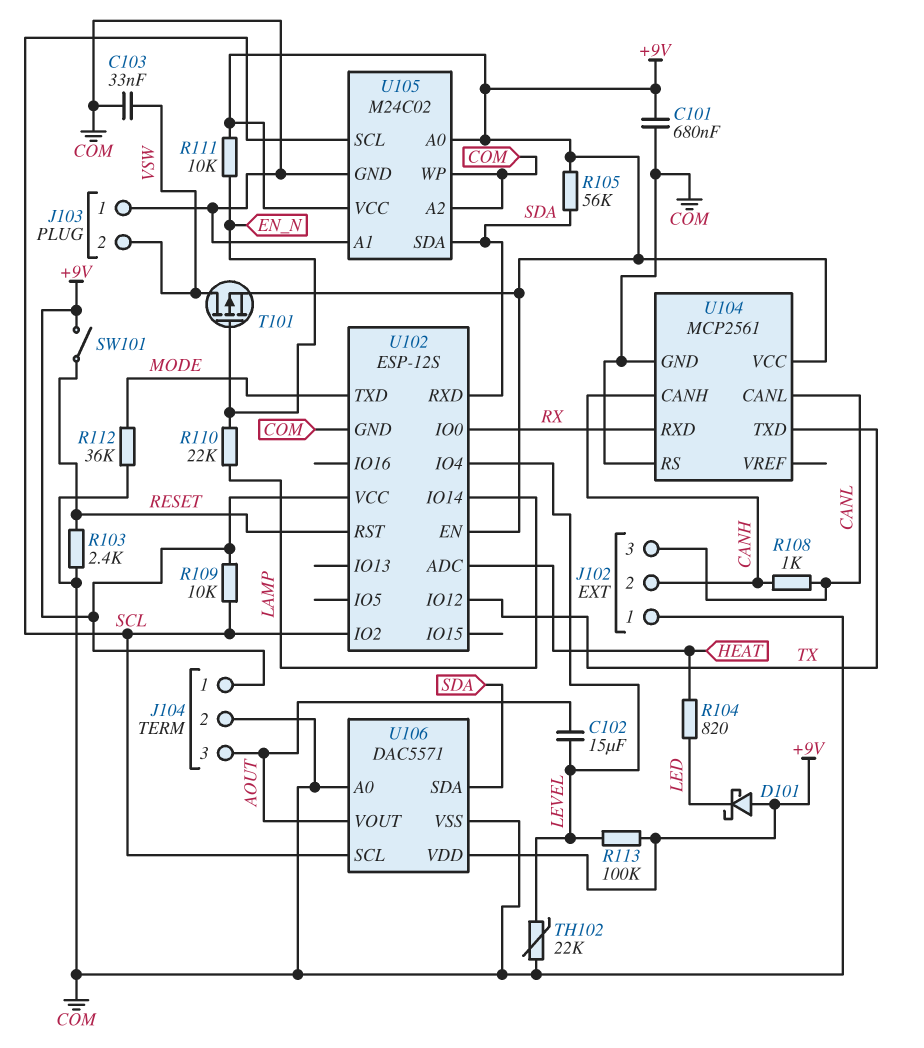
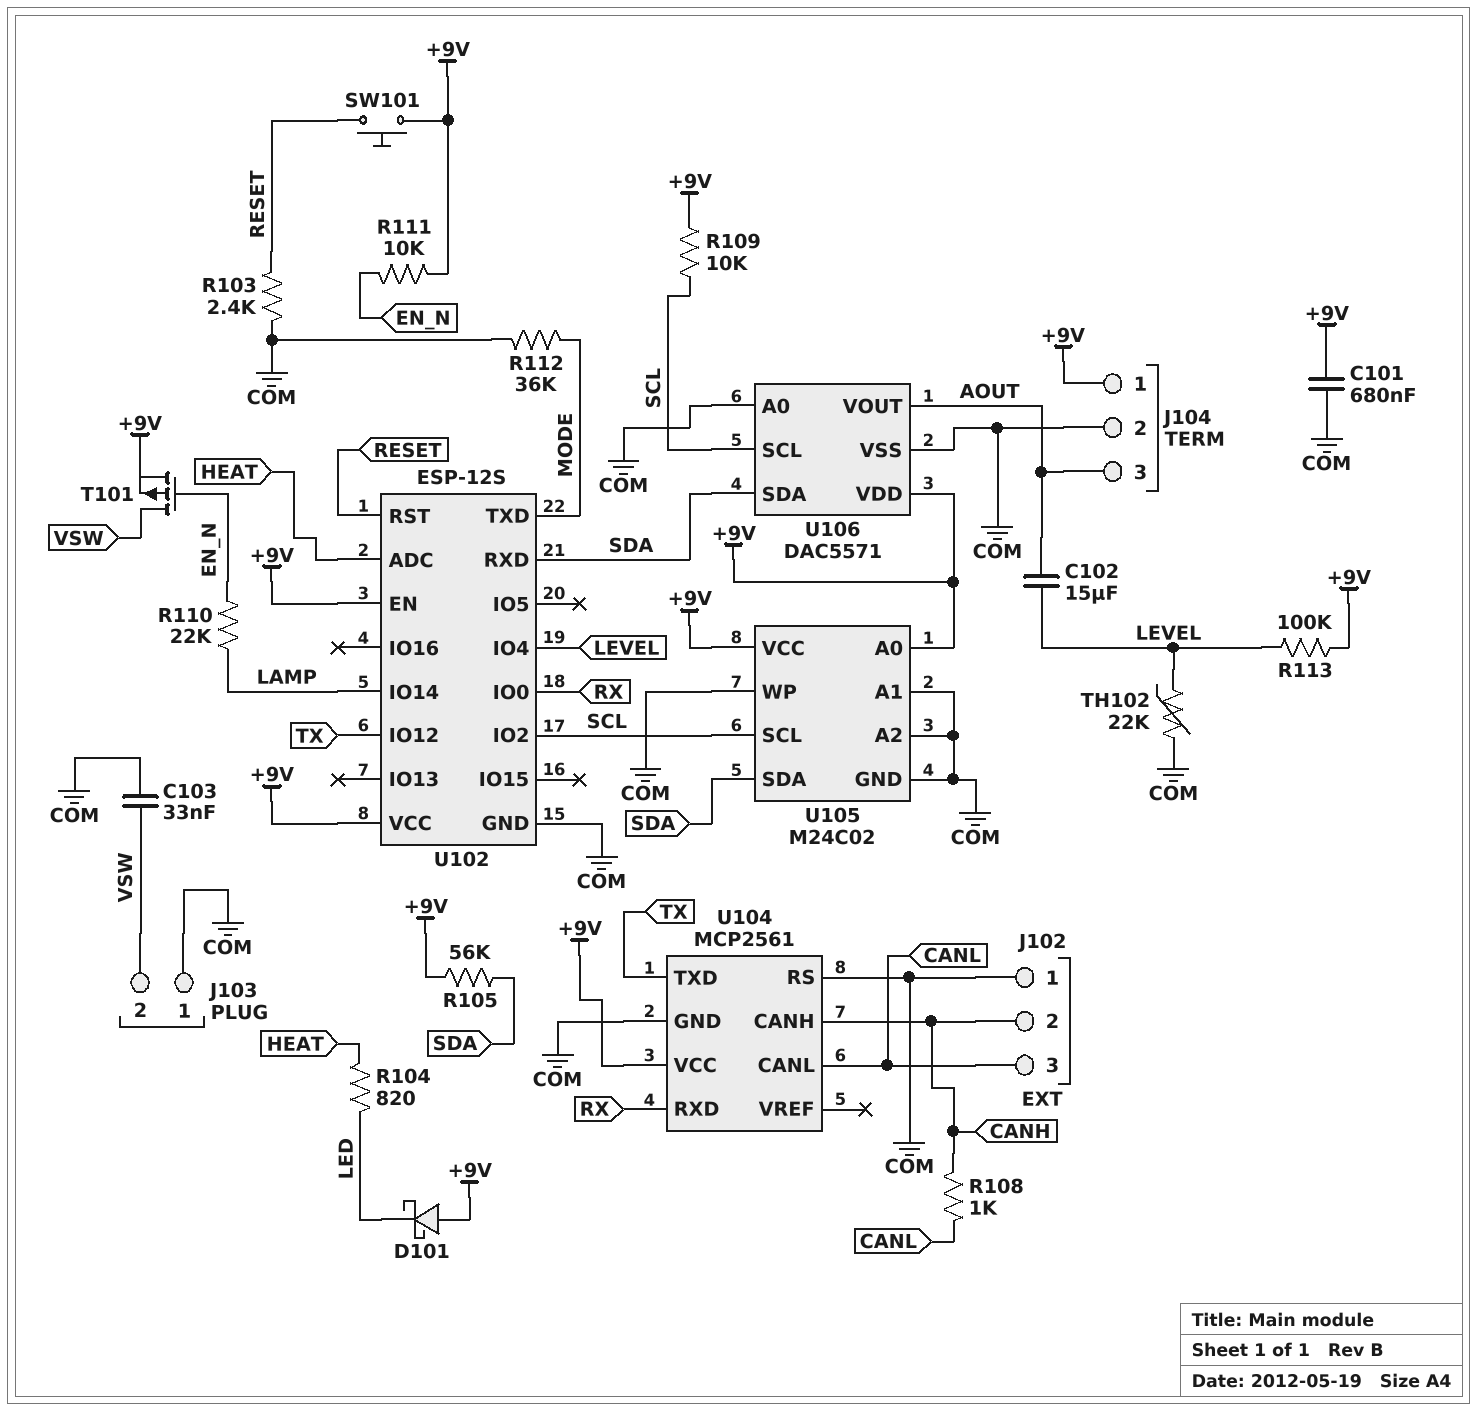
SW101: switch (+9V, RESET) -> button (+9V, RESET)

